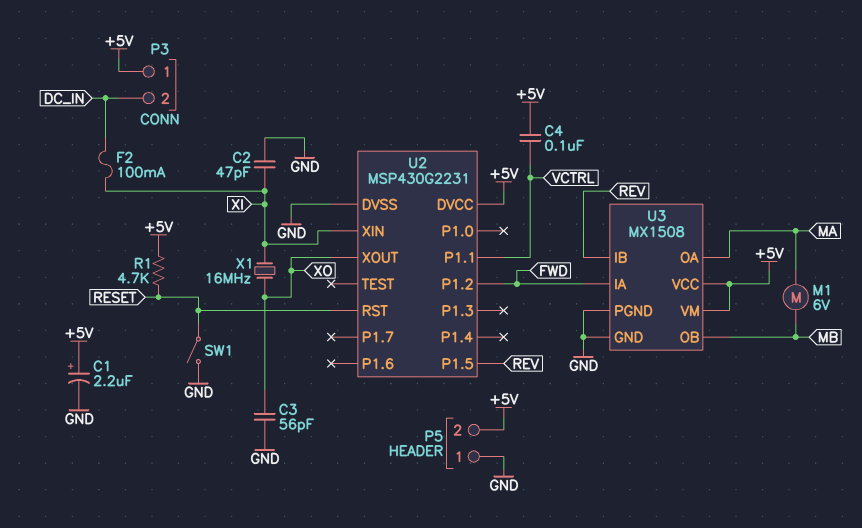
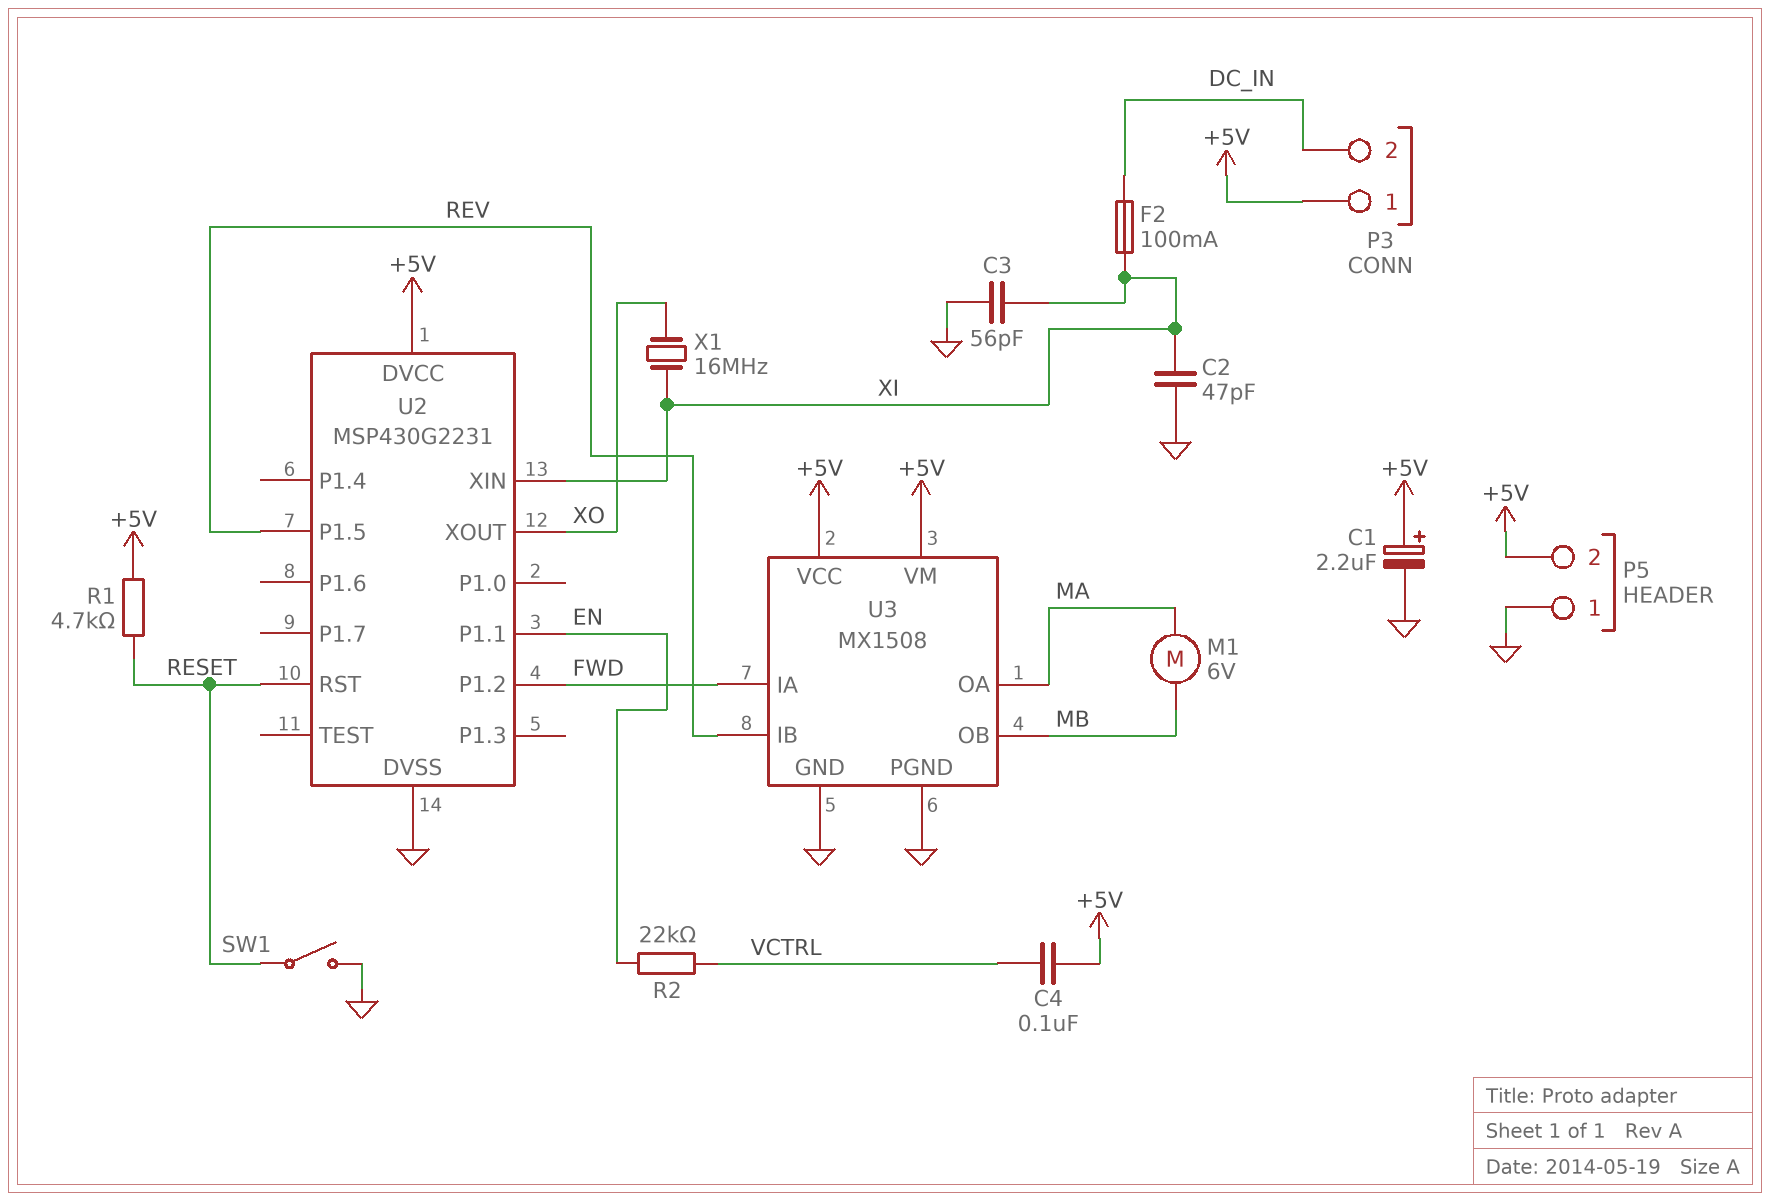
C3: 56pF (GND, XO) -> 56pF (GND, XI)
R2: none -> 22k (EN, VCTRL)
U2 pin P1.1: VCTRL -> EN

